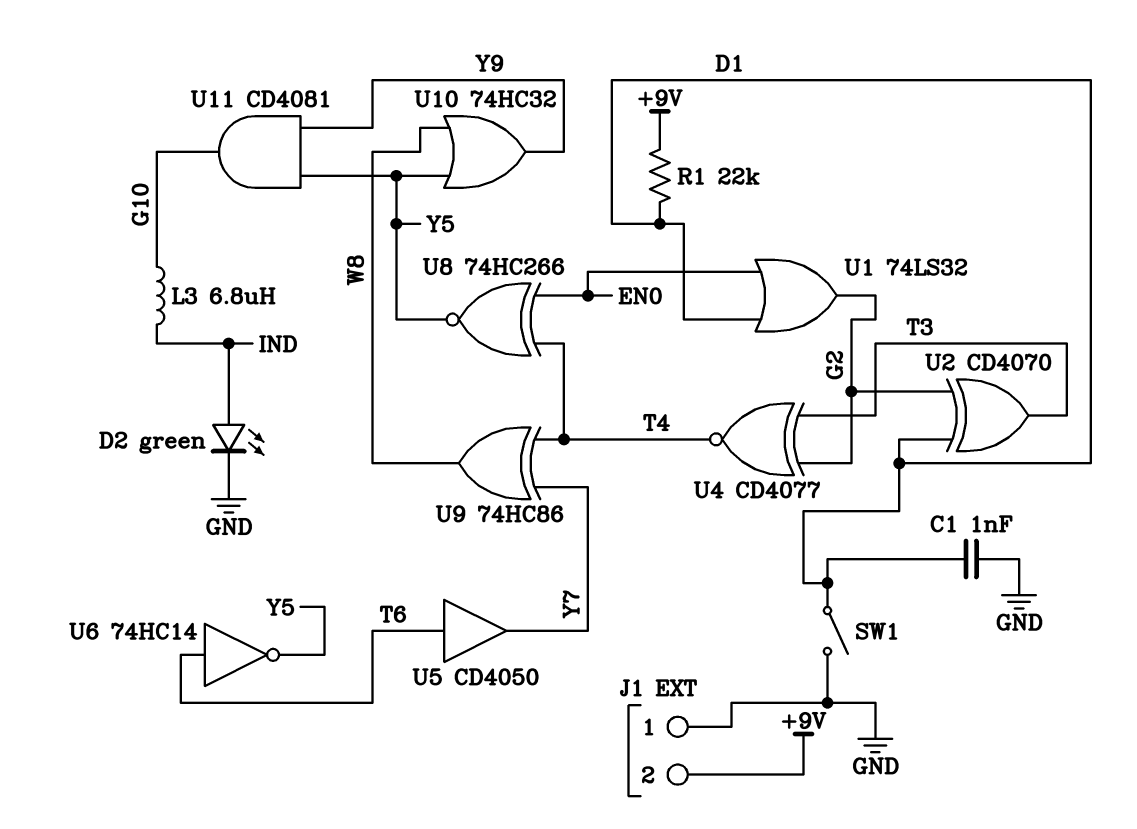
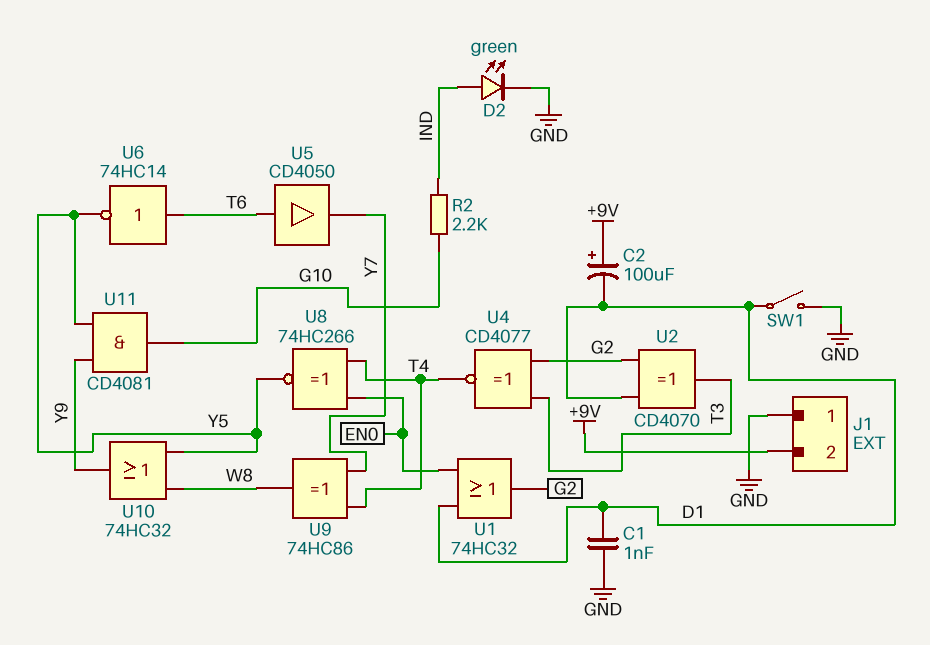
C2: none -> 100uF (plus +9V, minus D1)
L3: 6.8uH (G10, IND) -> none
R1: 22k (+9V, D1) -> none
R2: none -> 2.2k (G10, IND)
U1: OR 74LS32 (in D1, in EN0, out G2) -> OR 74HC32 (in D1, in EN0, out G2)

